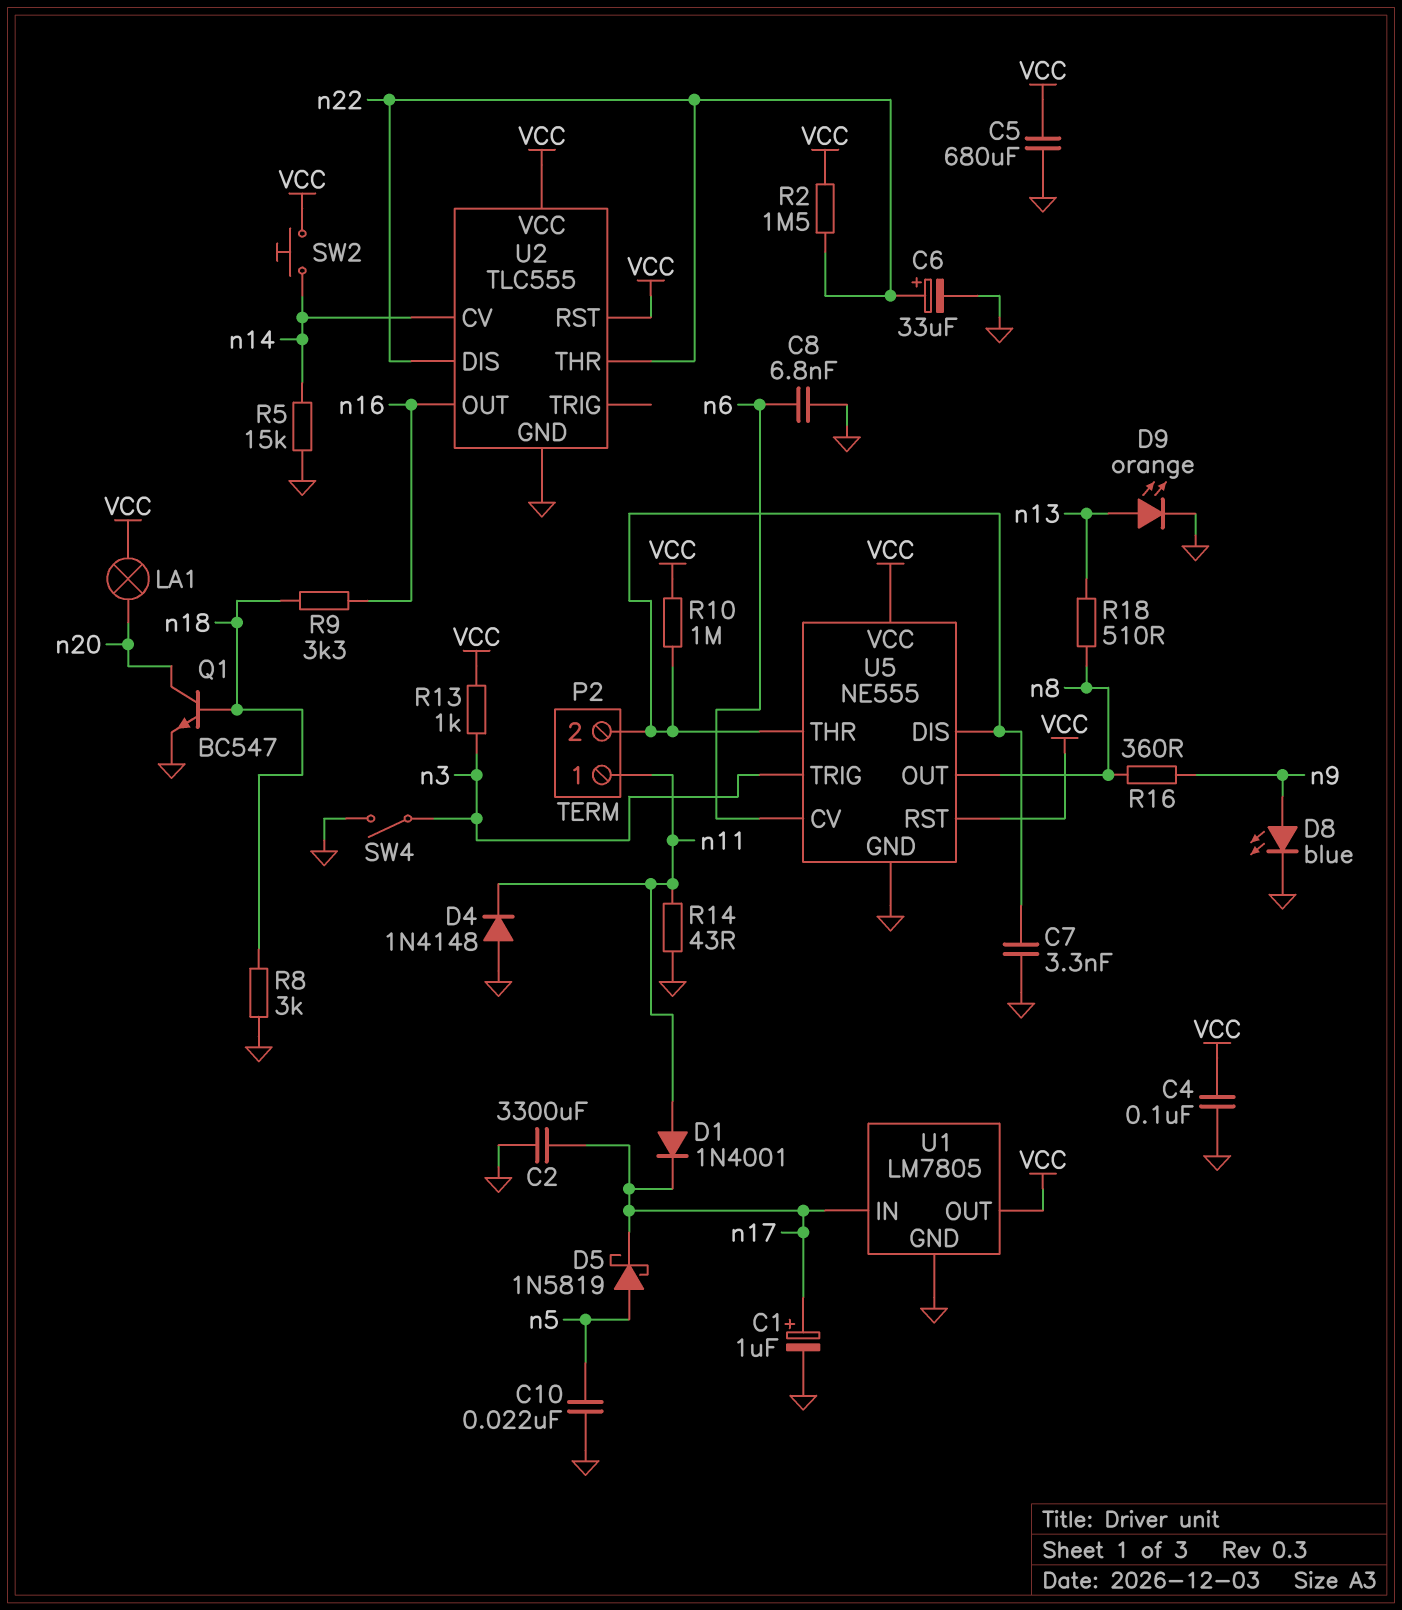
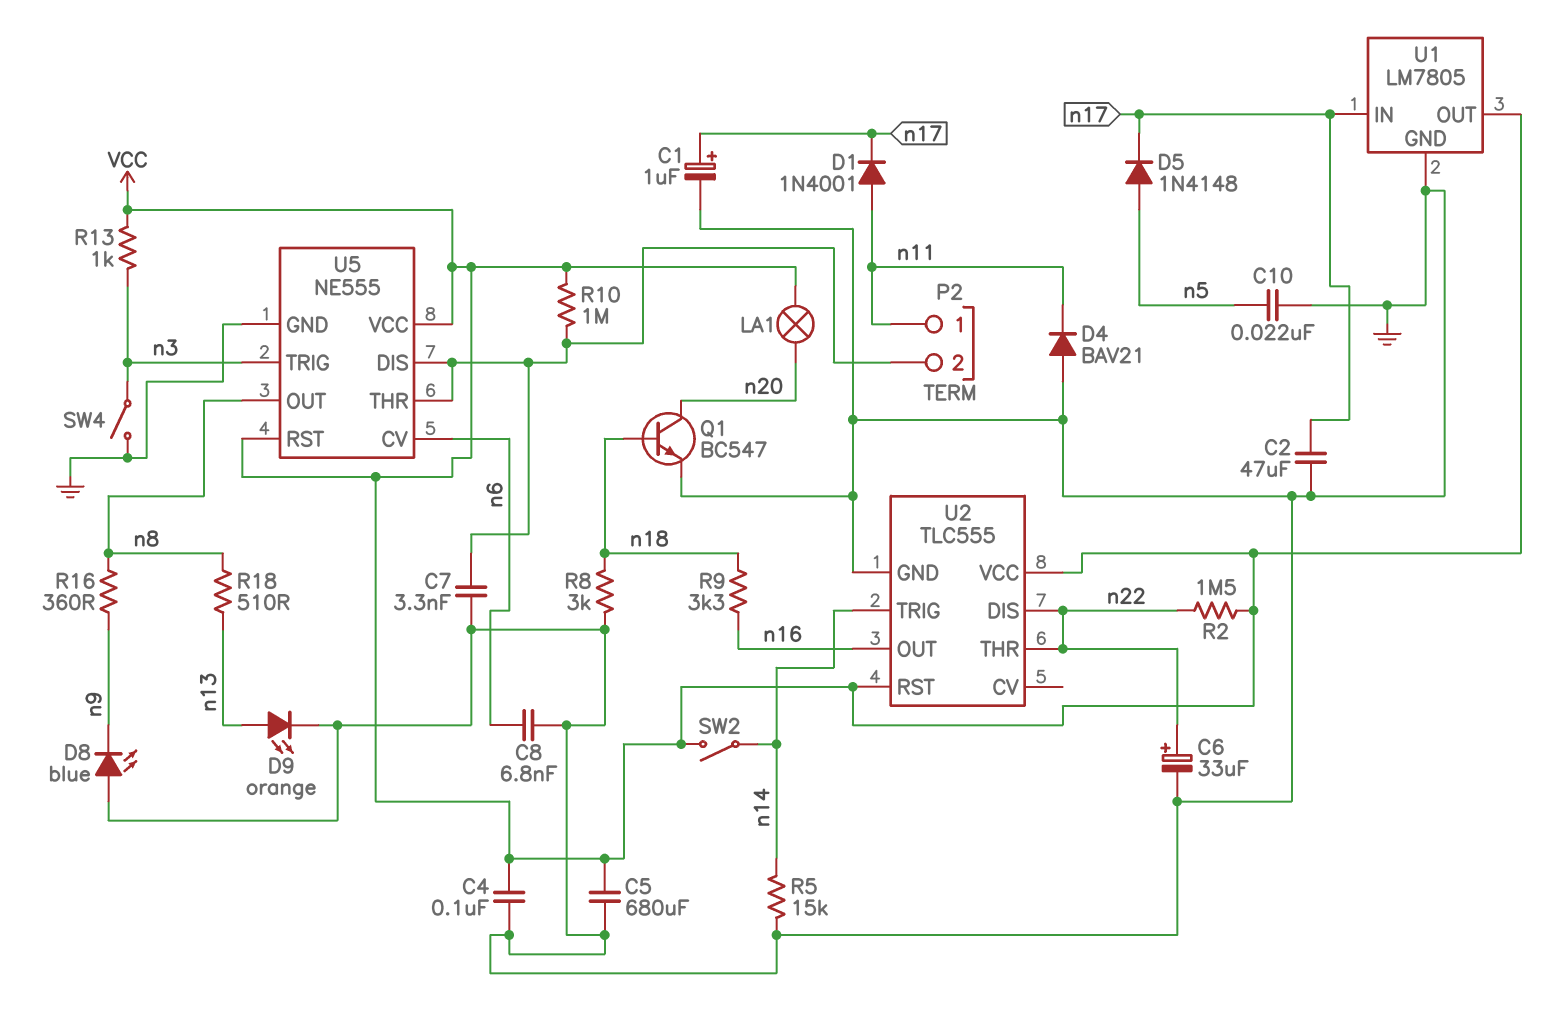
C2: 3300uF (GND, n17) -> 47uF (GND, n17)
D4: diode 1N4148 (A GND, K n11) -> diode BAV21 (A GND, K n11)
D5: schottky 1N5819 (A n5, K n17) -> diode 1N4148 (A n5, K n17)
D8: LED blue (A n9, K GND) -> LED blue (A GND, K n9)
R14: 43 (GND, n11) -> none
SW2: button (VCC, n14) -> switch (VCC, n14)
U2 pin CV: n14 -> none
U2 pin TRIG: none -> n14

